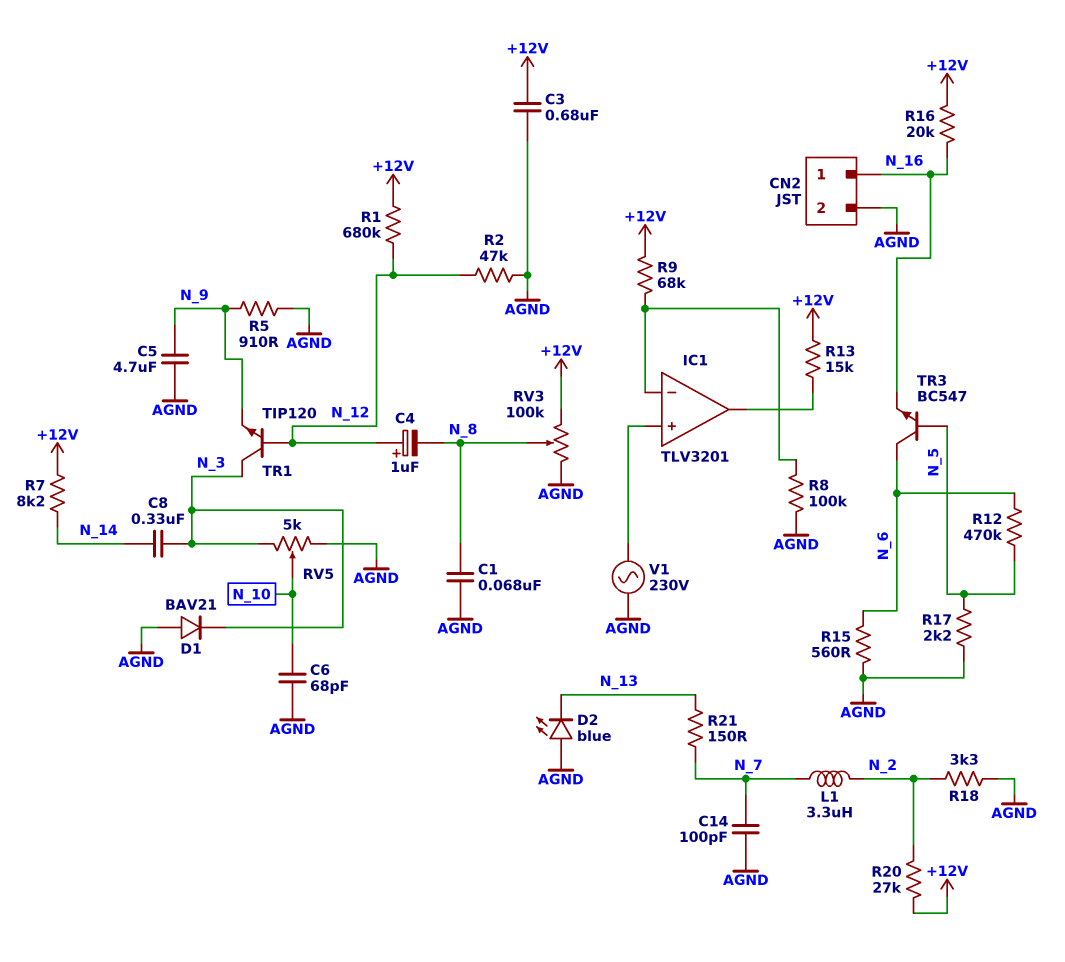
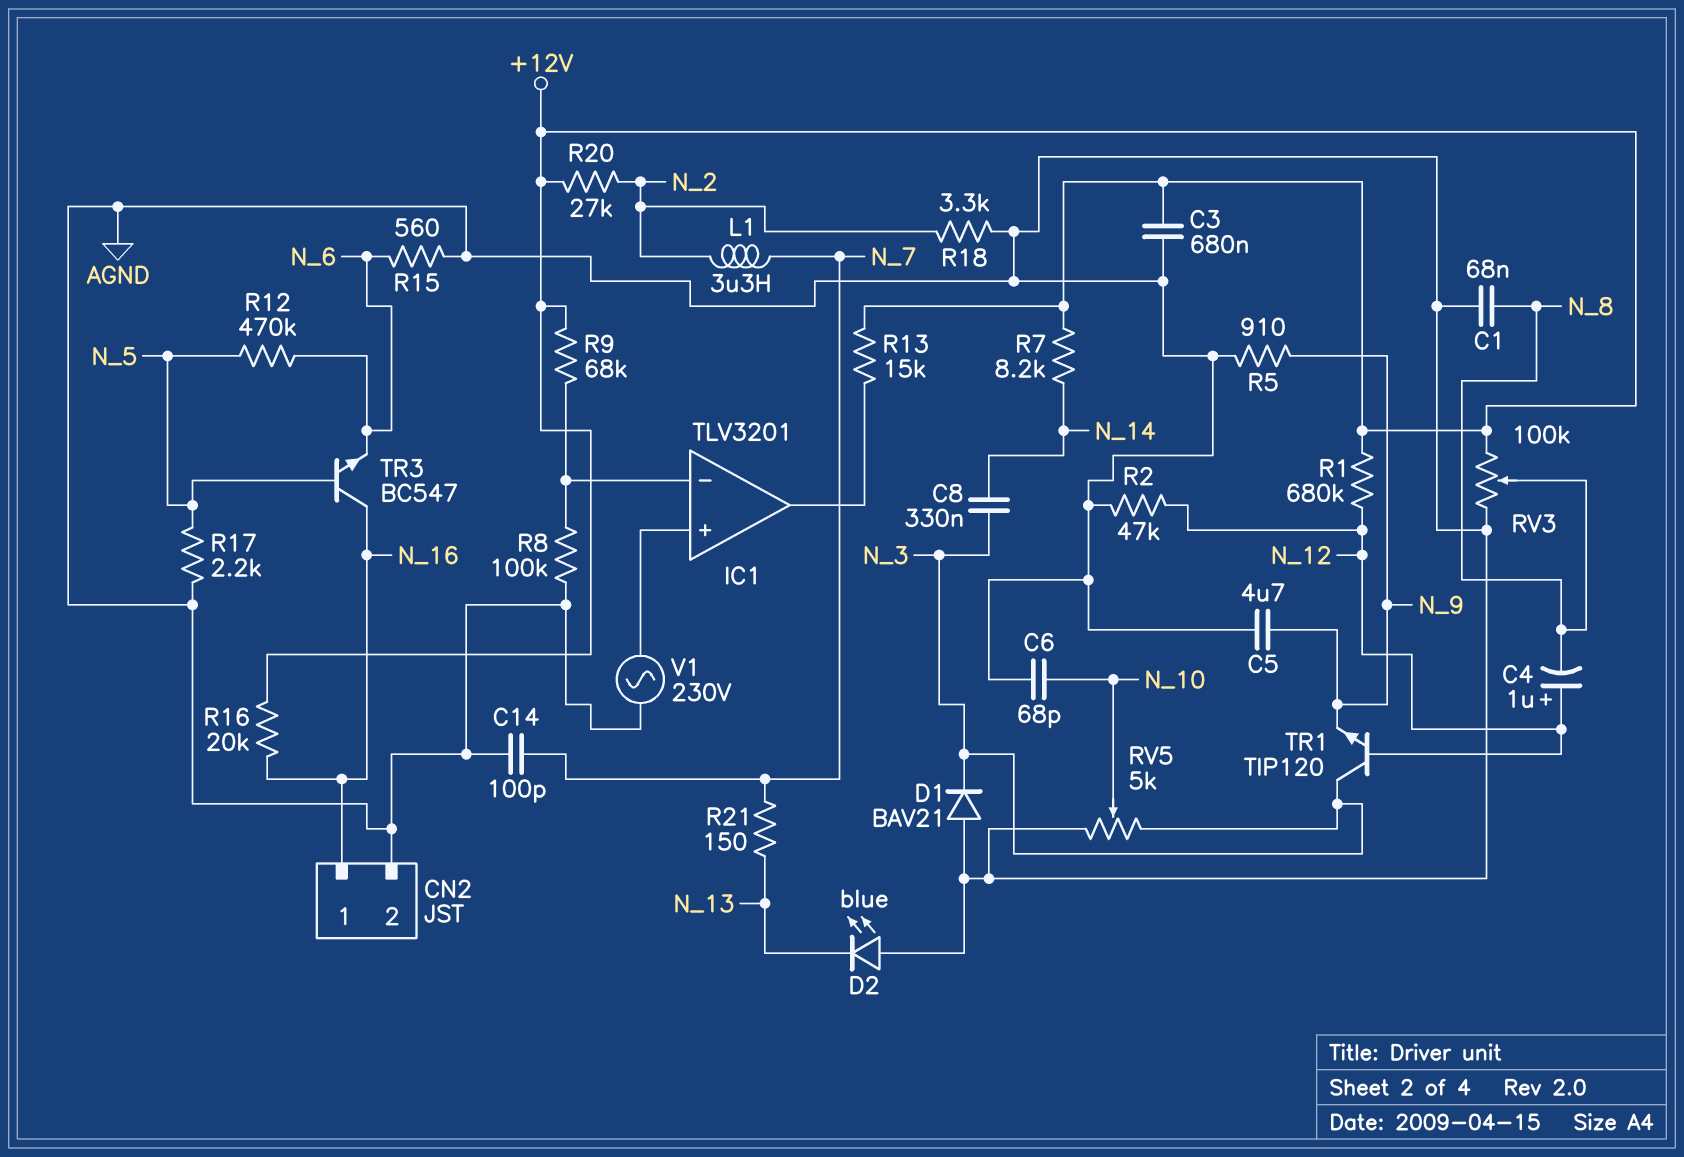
TR3: NPN BC547 (B N_5, C N_6, E N_16) -> NPN BC547 (B N_5, C N_16, E N_6)

